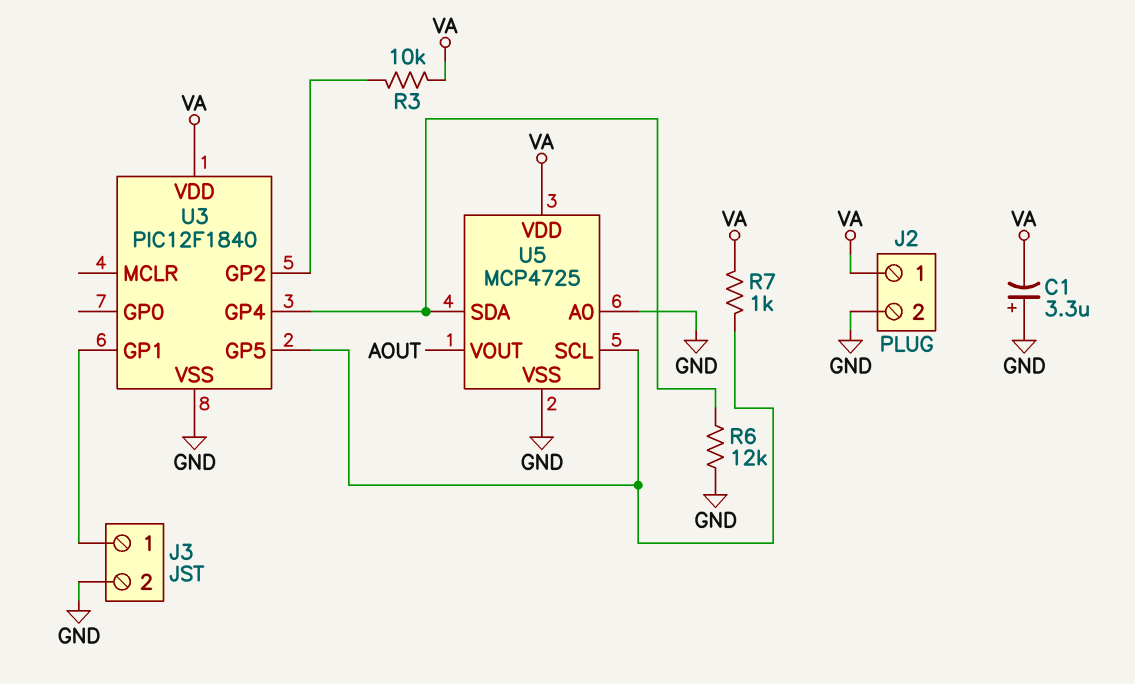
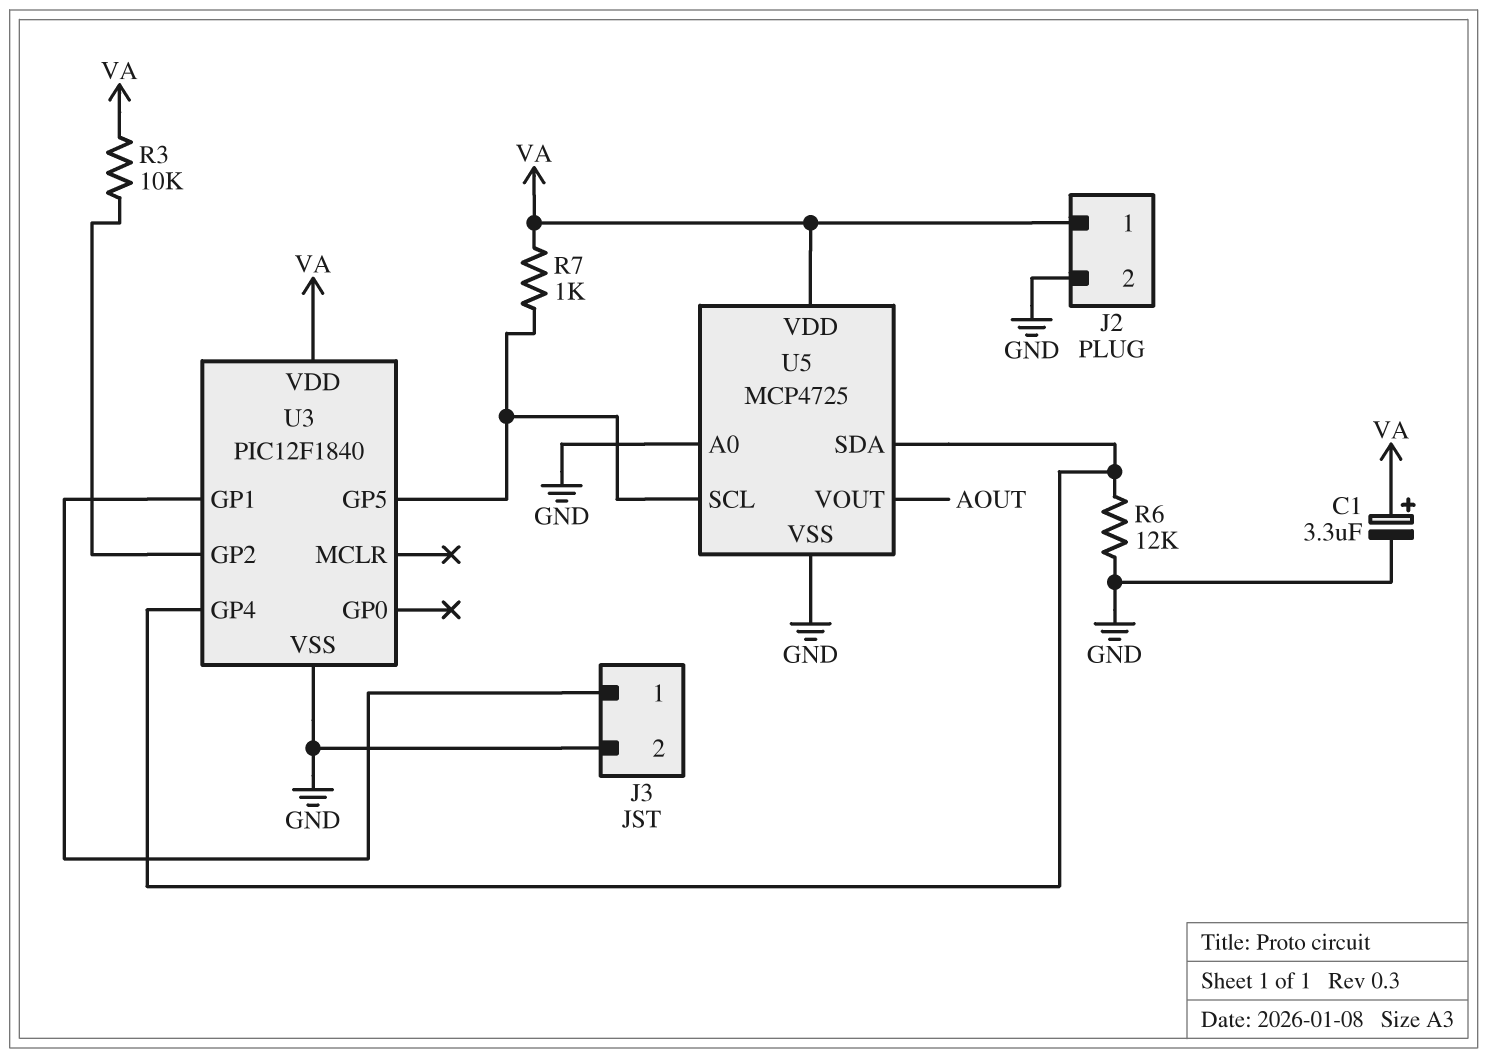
C1: 3.3uF (plus GND, minus VA) -> 3.3uF (plus VA, minus GND)

